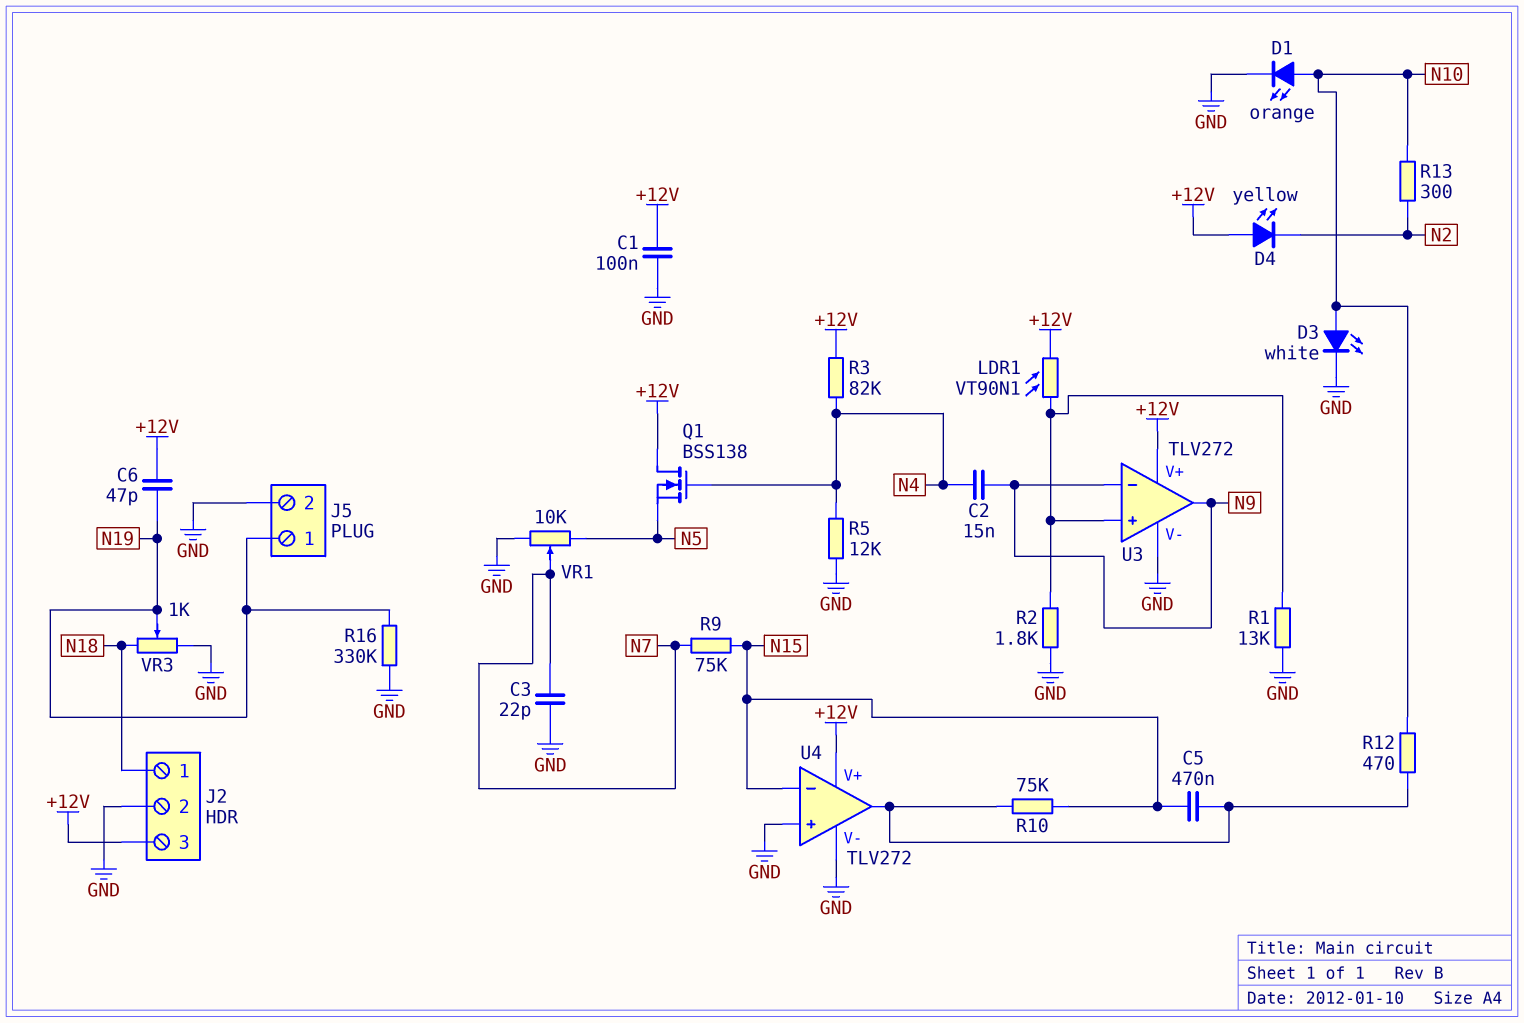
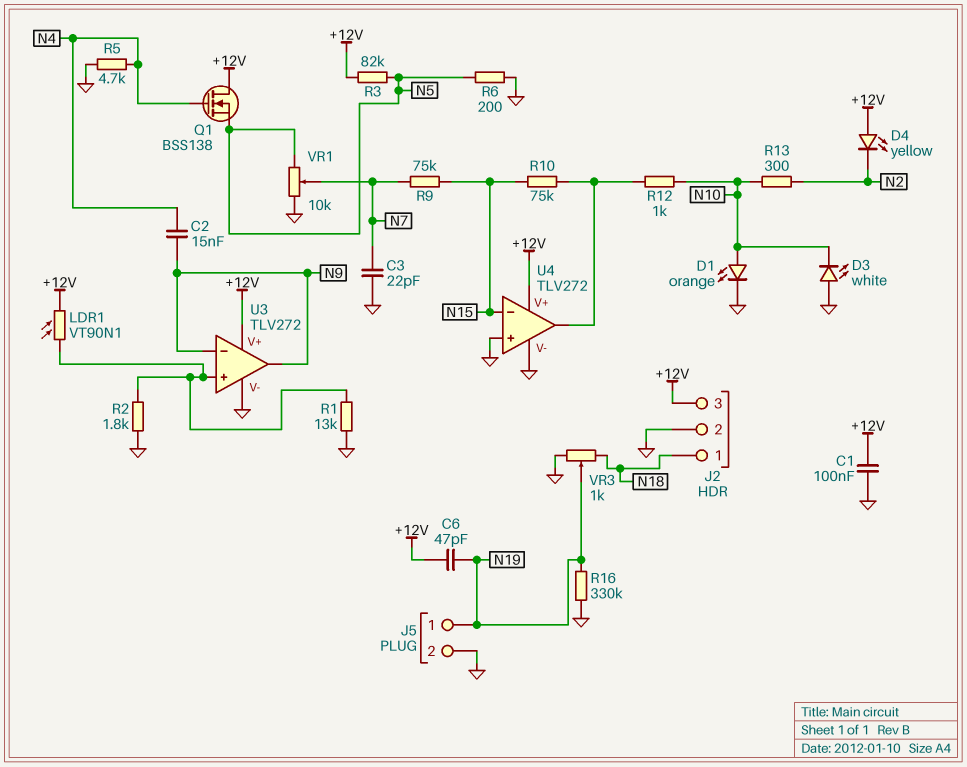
C5: 470nF (N15, U4/out) -> none
D3: LED white (A N10, K GND) -> LED white (A GND, K N10)
R3: 82k (+12V, N4) -> 82k (+12V, N5)
R5: 12k (GND, N4) -> 4.7k (GND, N4)
R6: none -> 200 (GND, N5)
R12: 470 (N10, U4/out) -> 1k (N10, U4/out)

